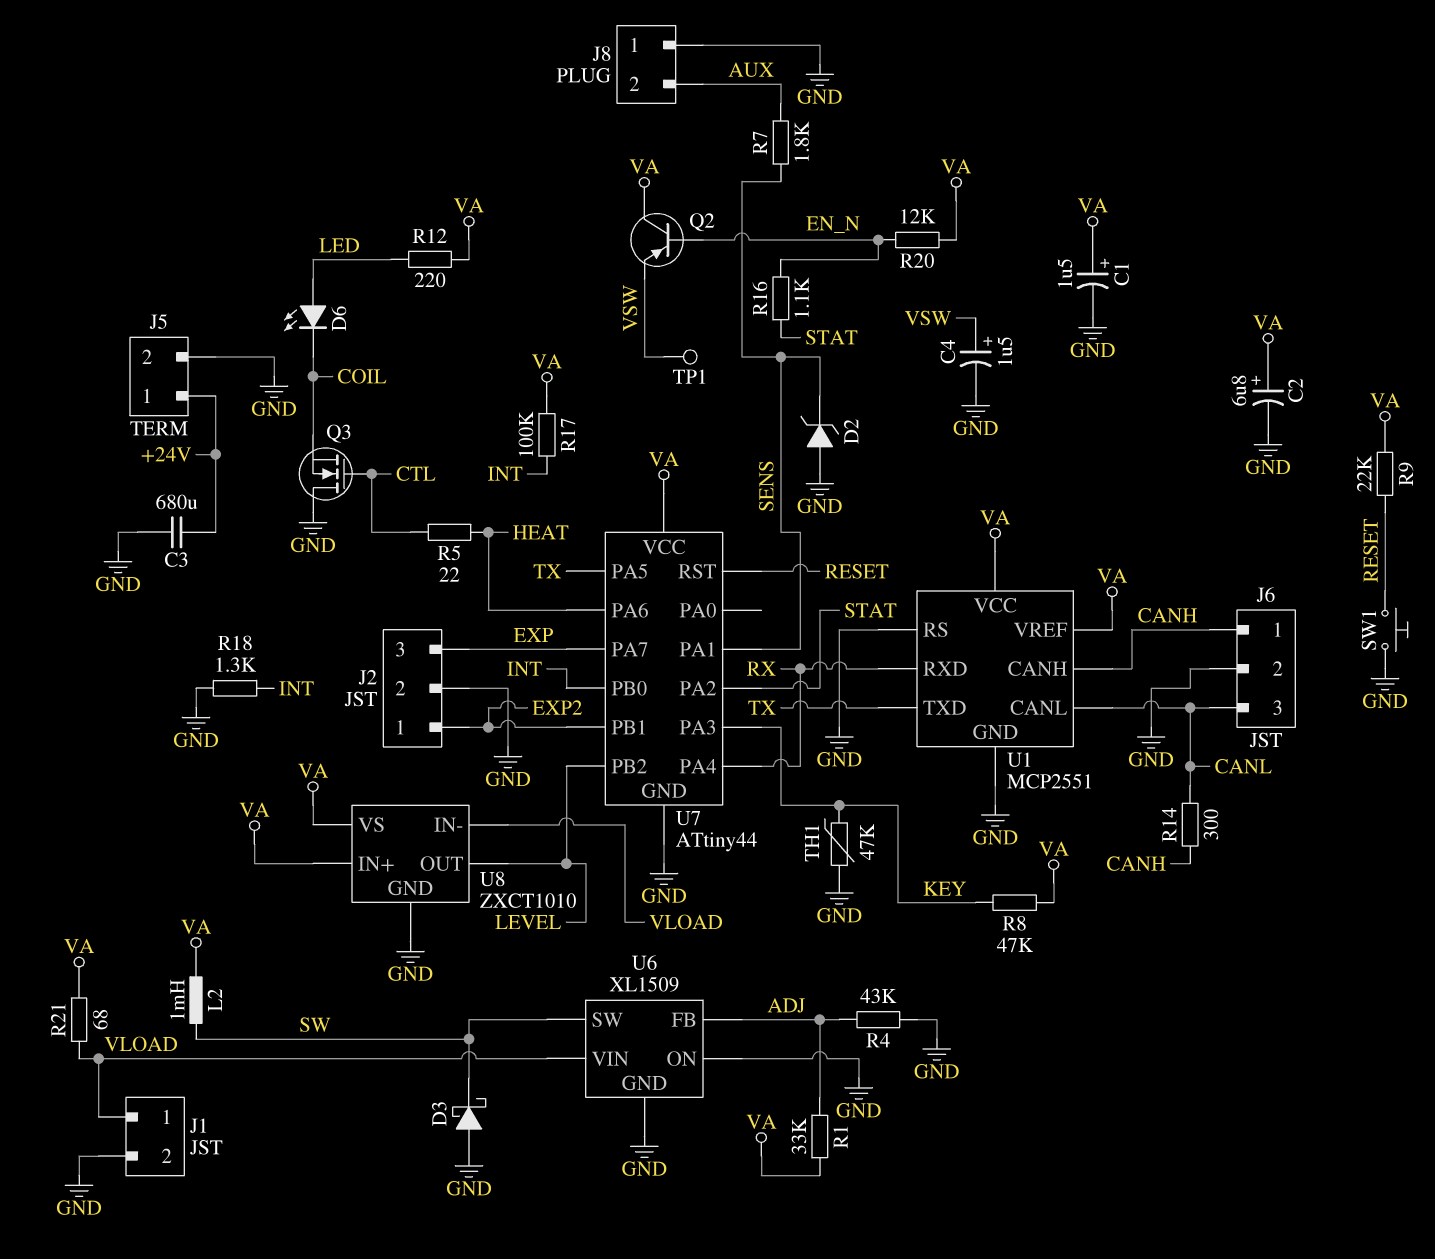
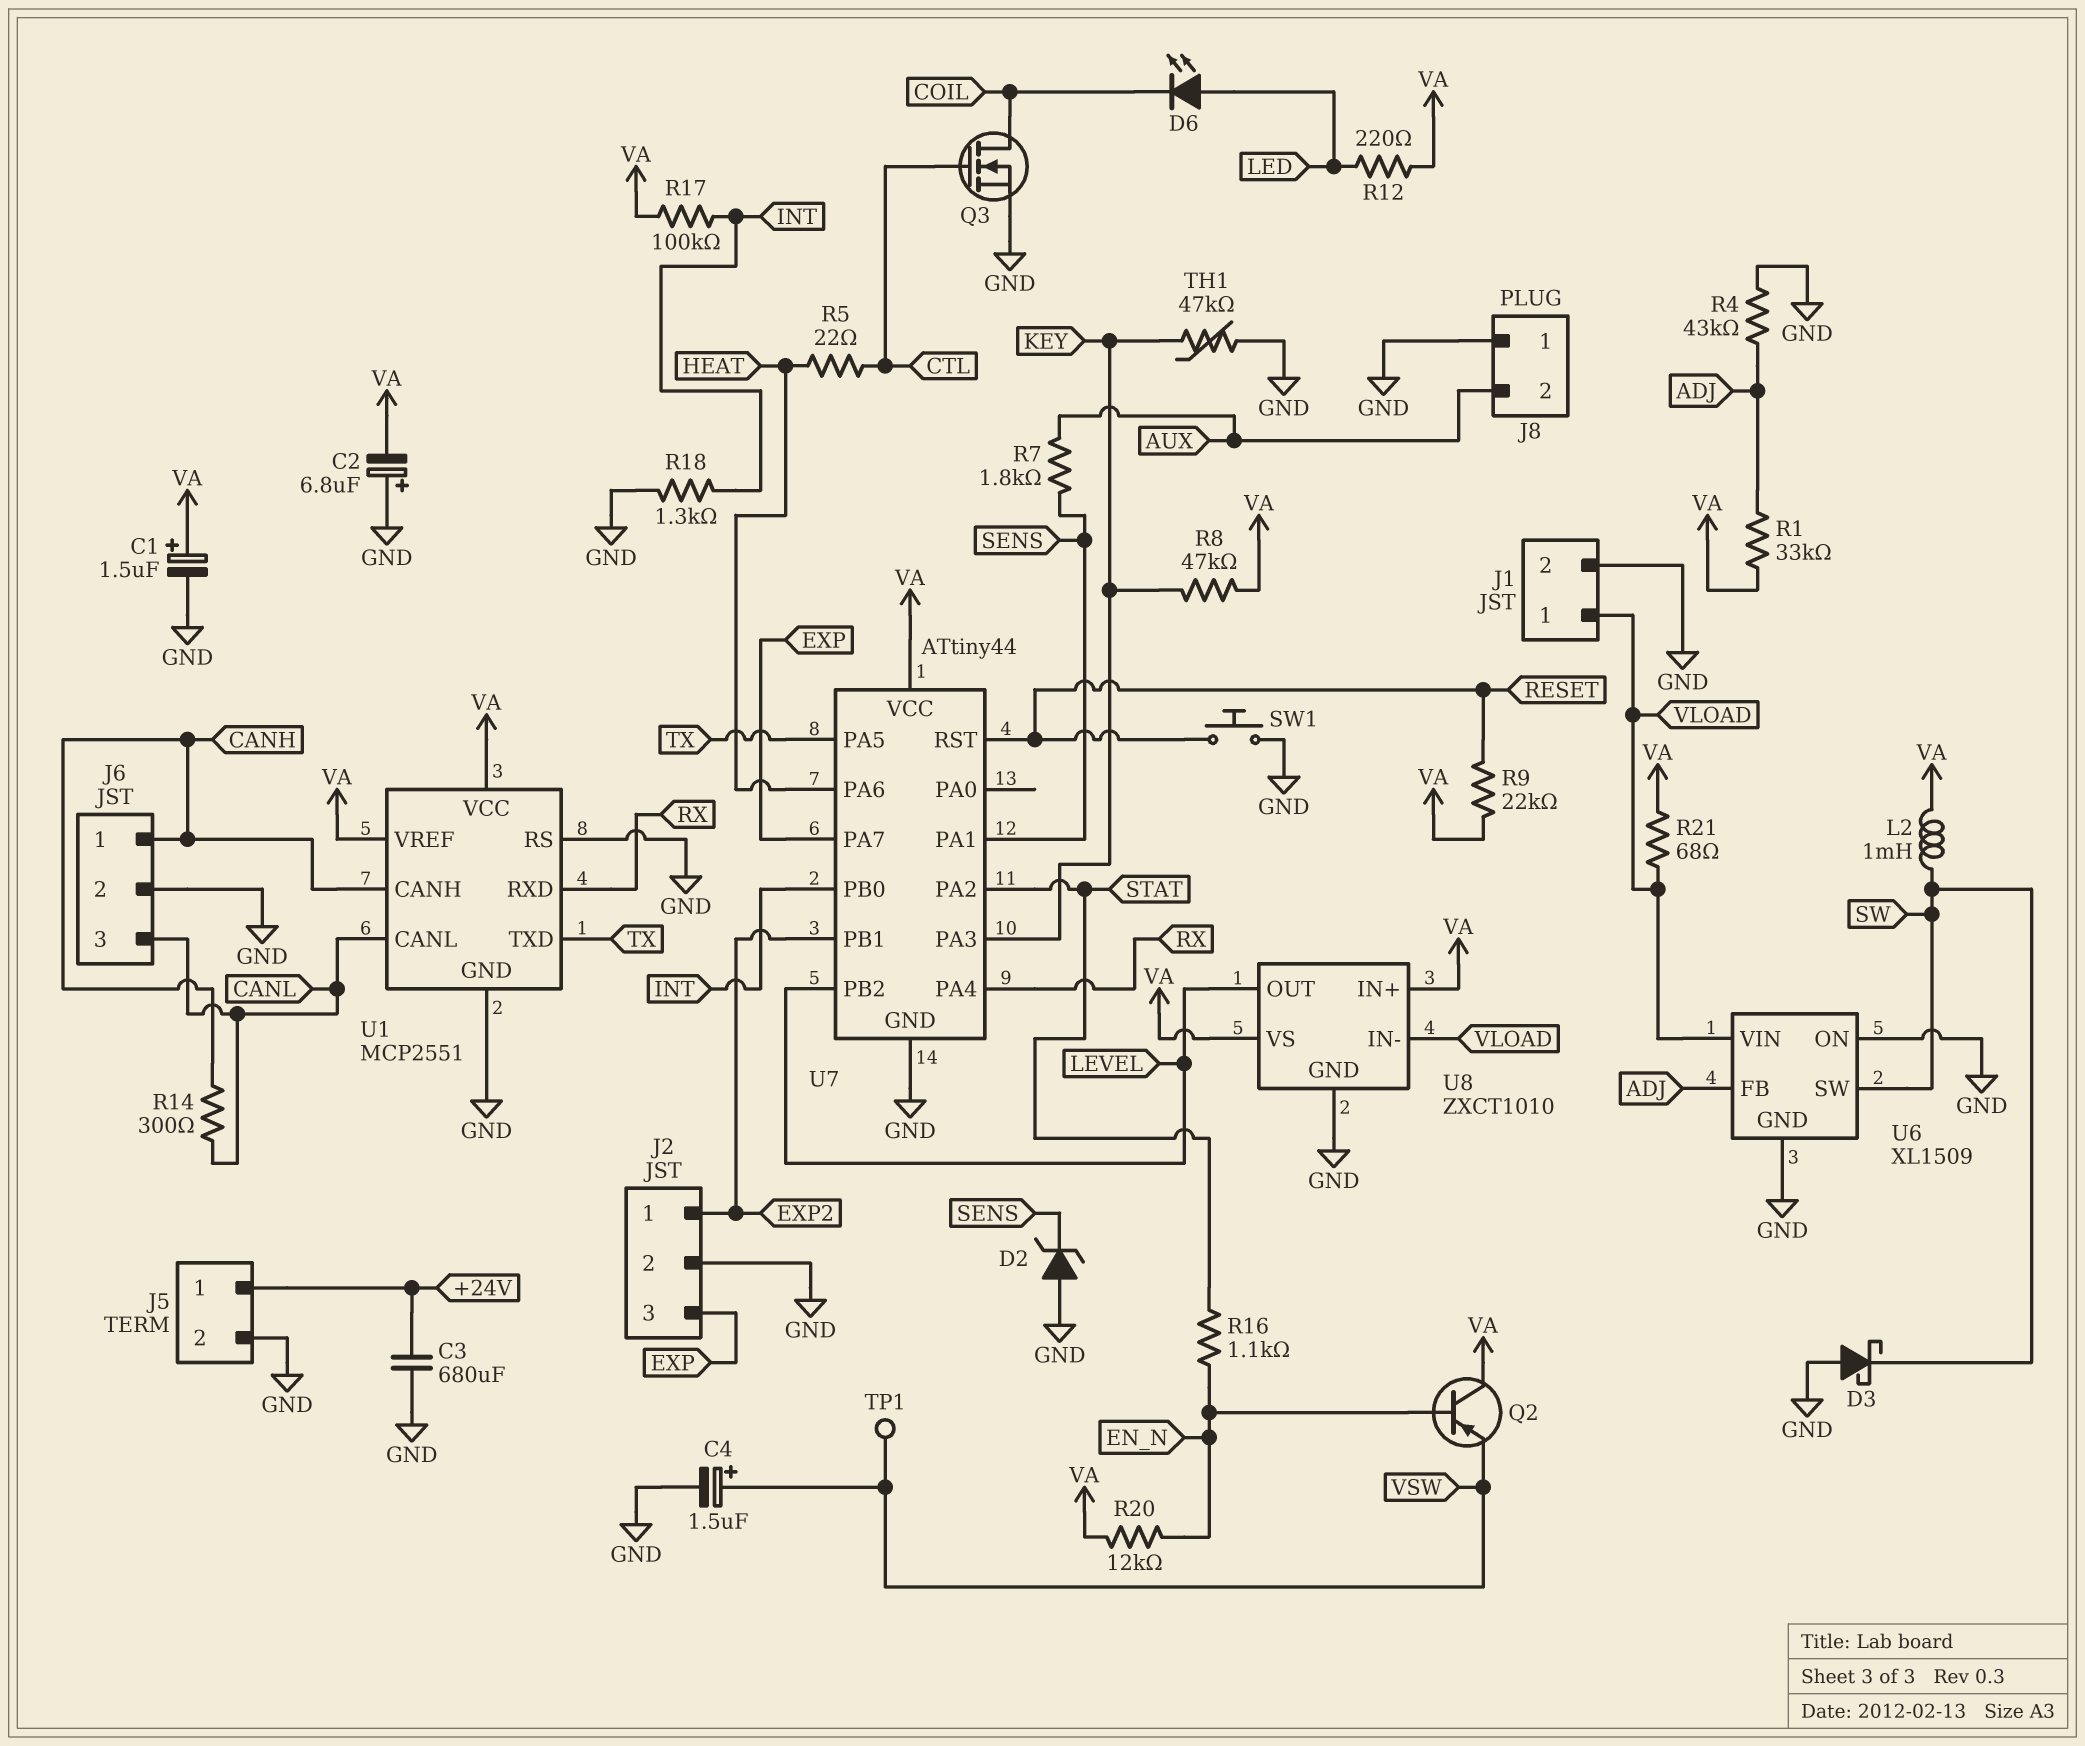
C2: 6.8uF (plus VA, minus GND) -> 6.8uF (plus GND, minus VA)
Q3: NMOS (G CTL, D GND, S COIL) -> NMOS (G CTL, D COIL, S GND)

